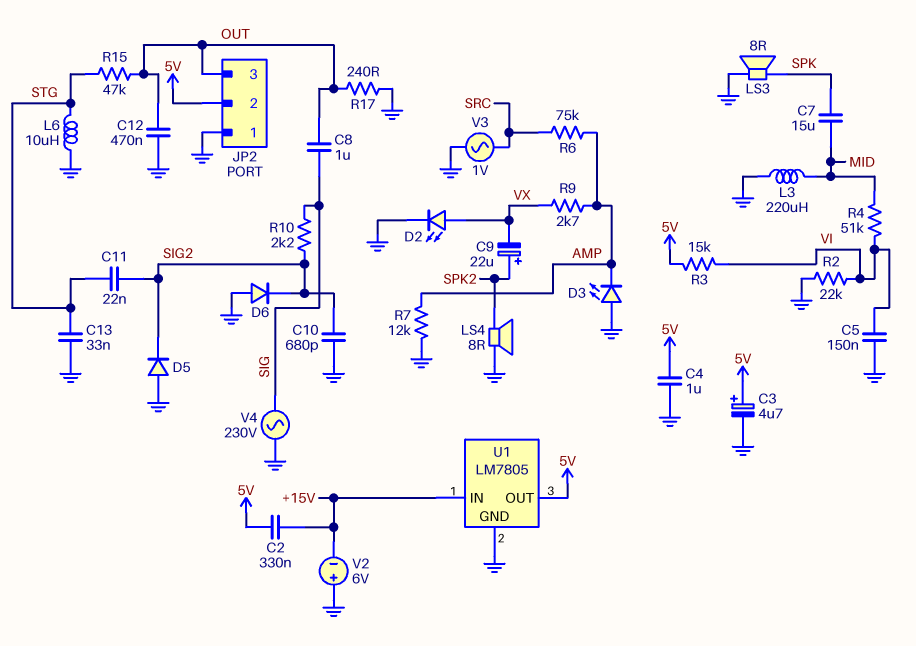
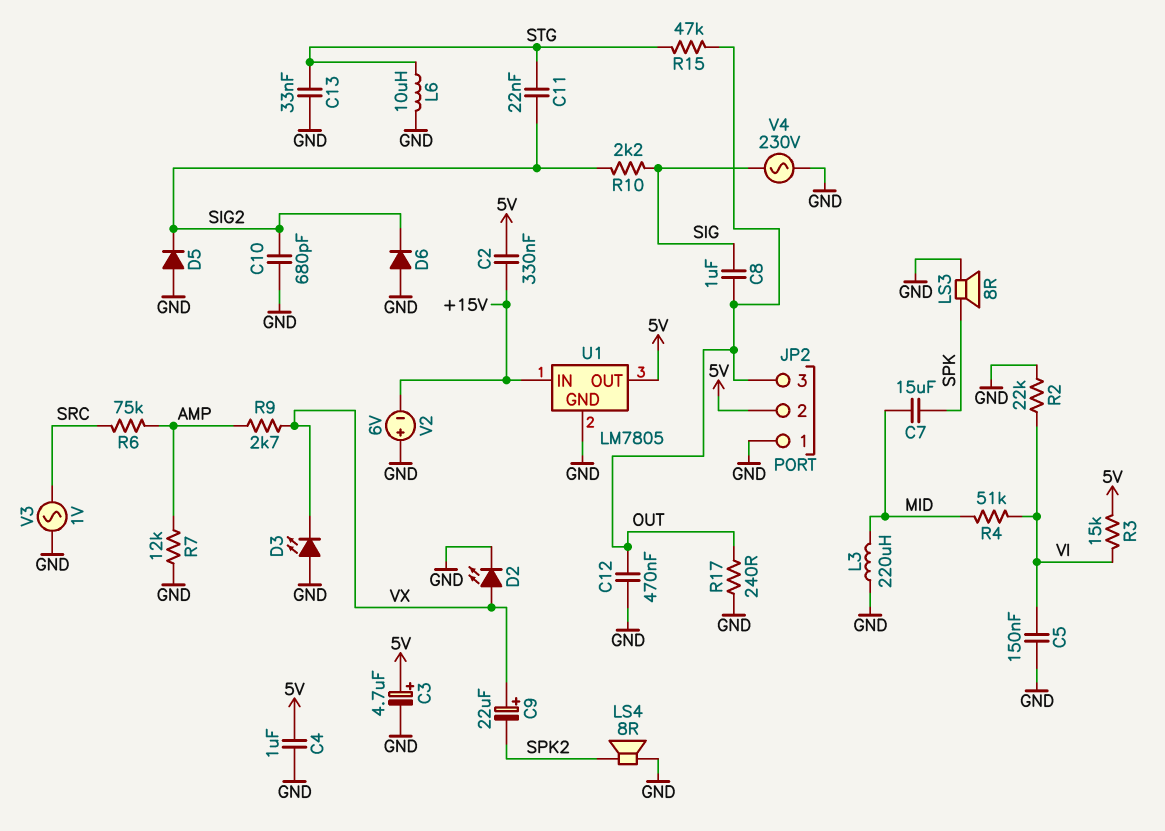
C9: 22uF (plus SPK2, minus VX) -> 22uF (plus VX, minus SPK2)
D3: LED (A GND, K AMP) -> LED (A GND, K VX)

